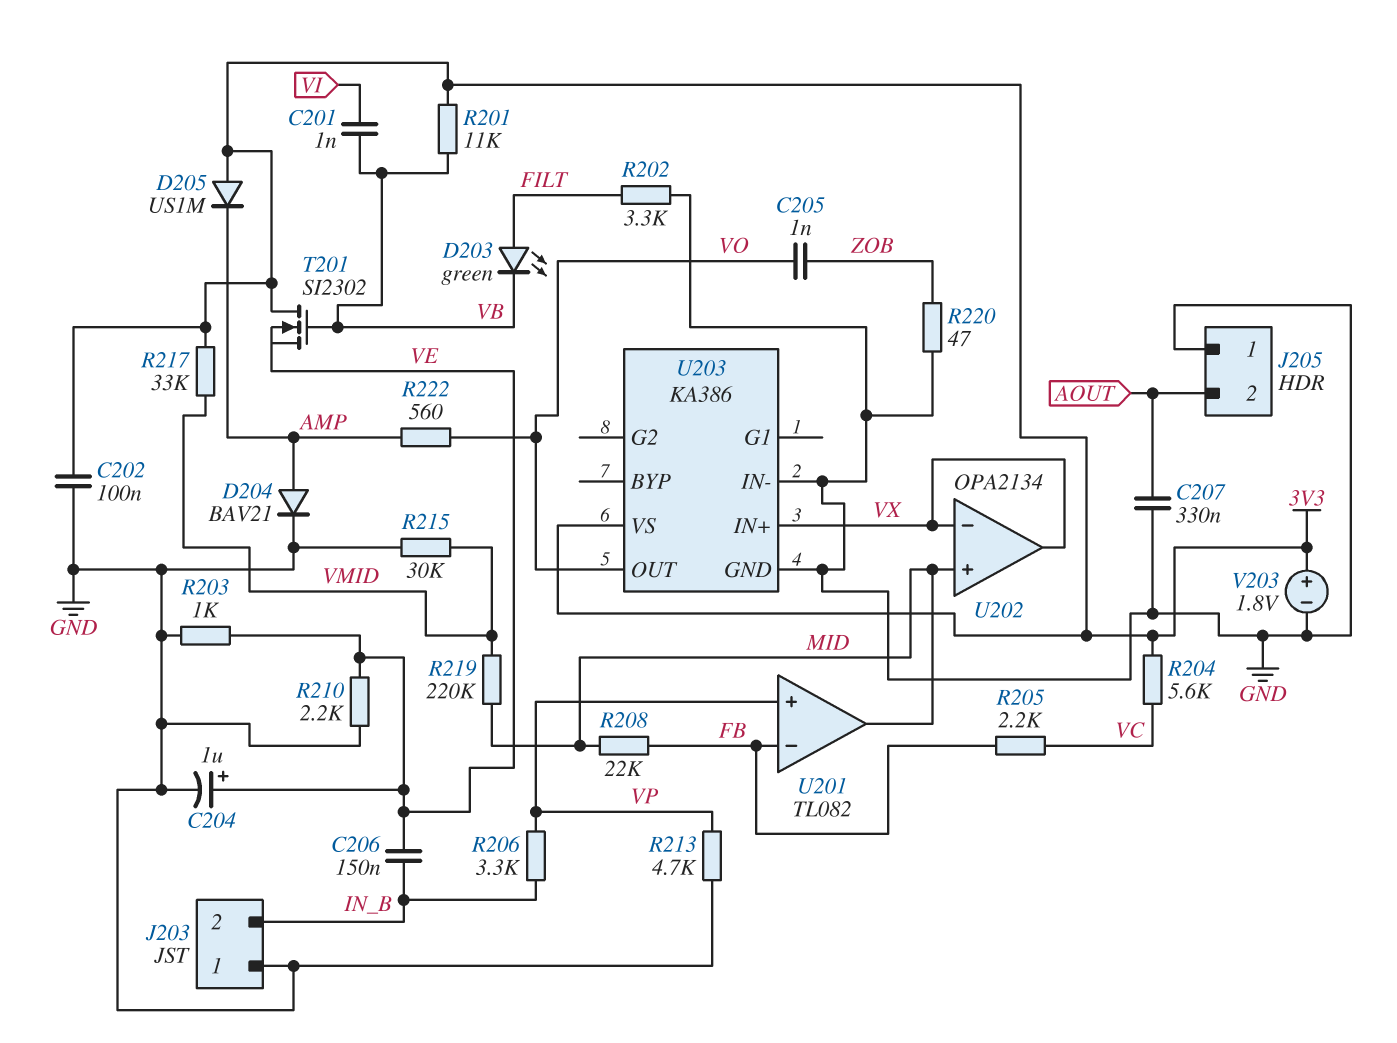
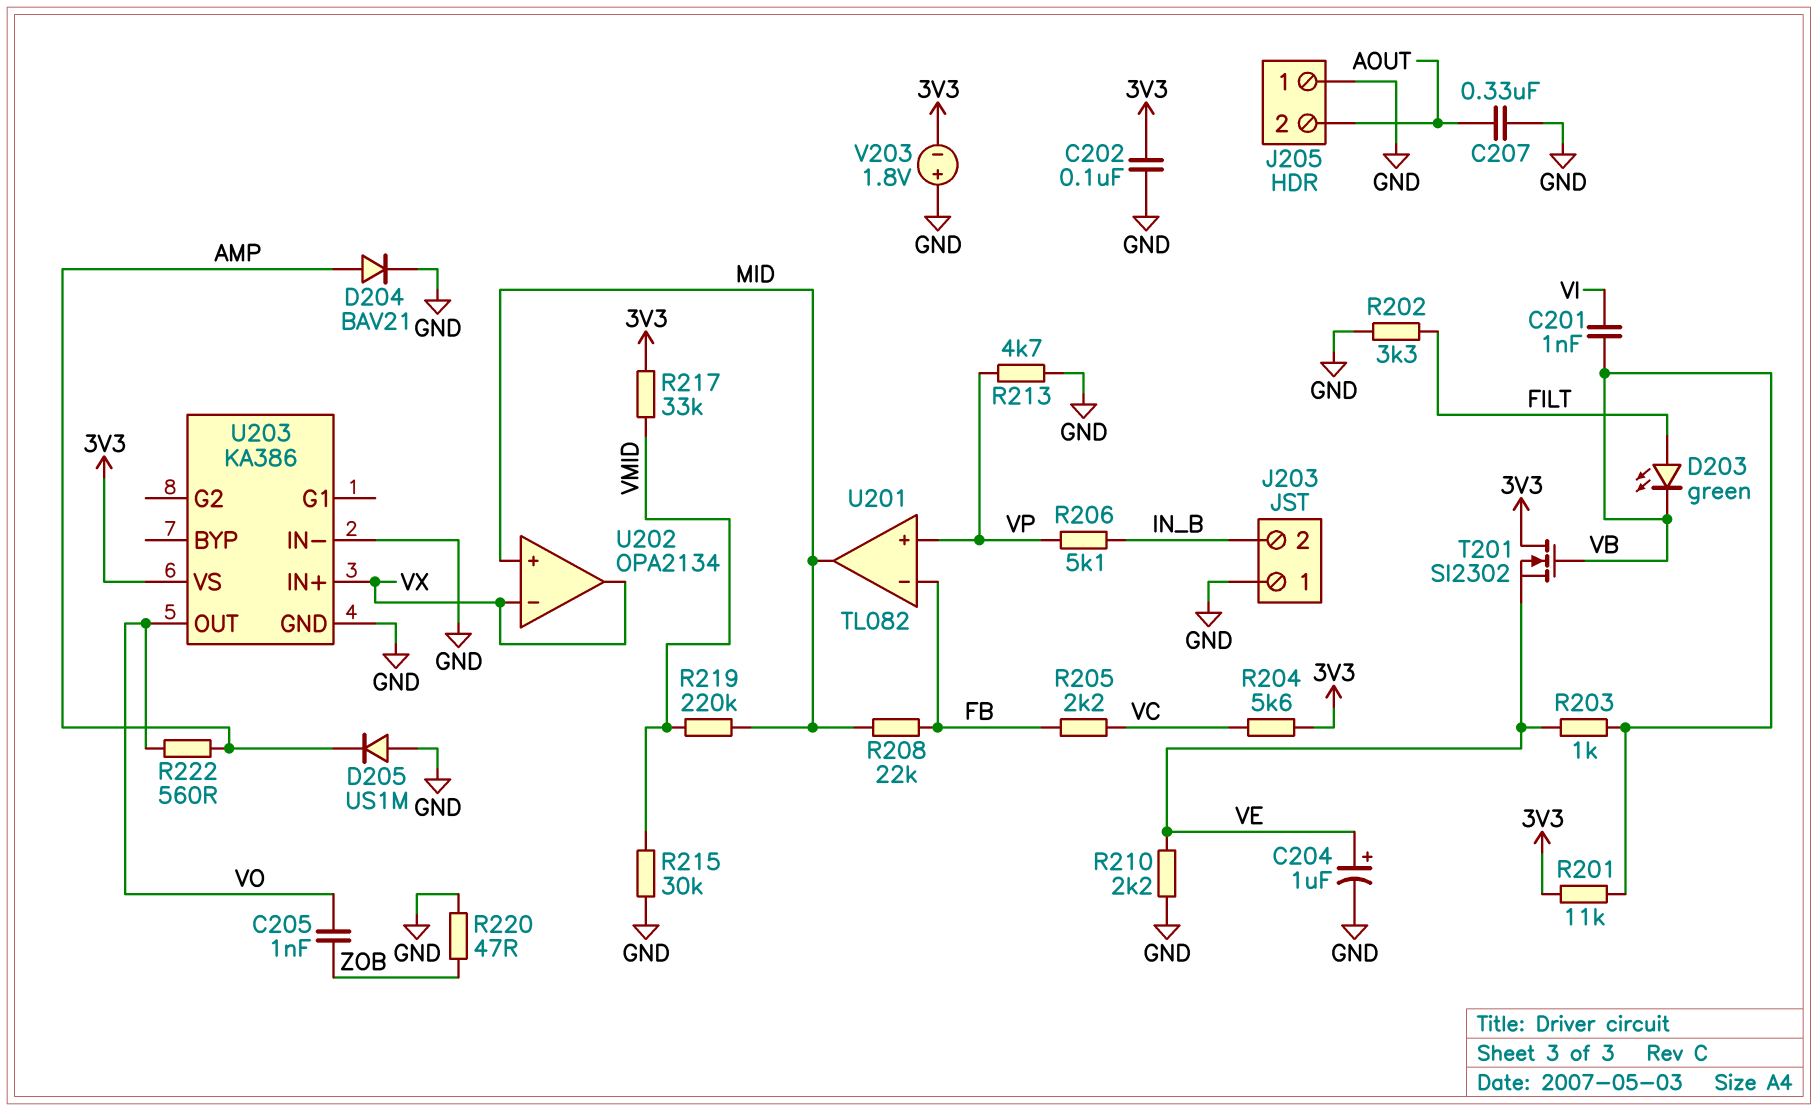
C206: 150nF (IN_B, VE) -> none
D205: diode US1M (A 3V3, K AMP) -> diode US1M (A GND, K AMP)
R203: 1k (GND, VE) -> 1k (VB, VE)
R206: 3.3k (IN_B, VP) -> 5.1k (IN_B, VP)
V203: 1.8V (plus 3V3, minus GND) -> 1.8V (plus GND, minus 3V3)

